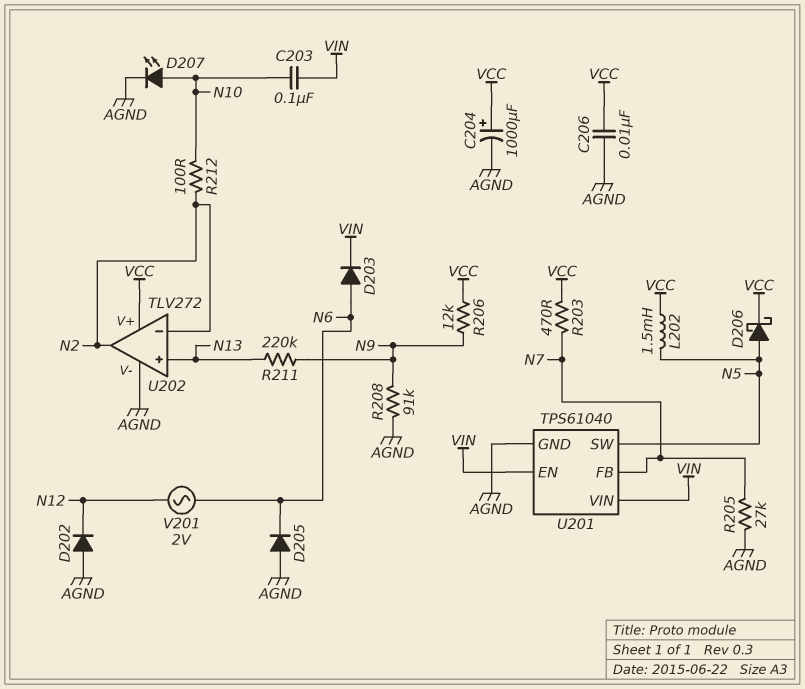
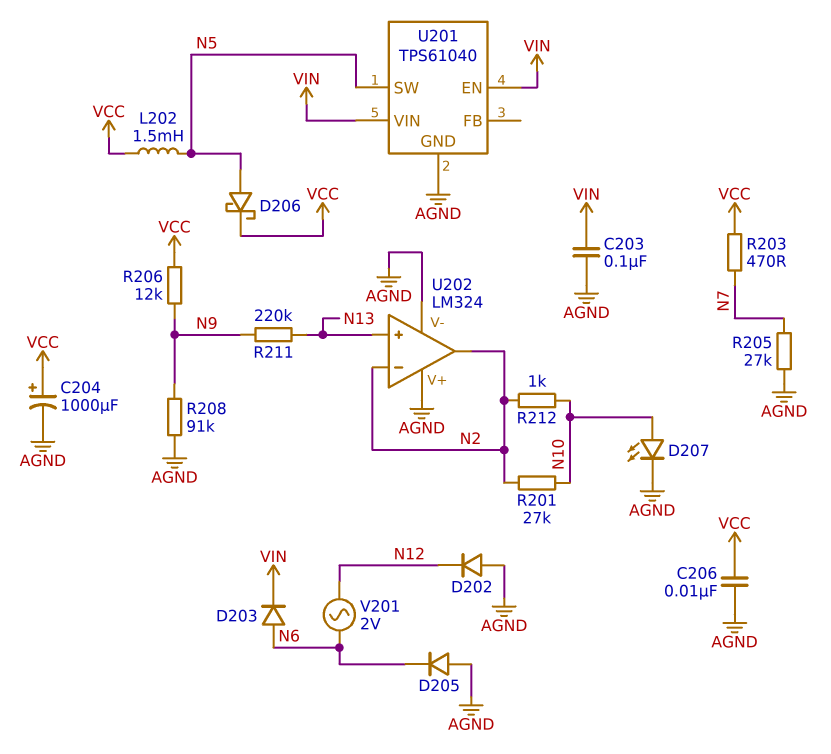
C203: 100nF (N10, VIN) -> 100nF (AGND, VIN)
R201: none -> 27k (N2, N10)
R212: 100 (N2, N10) -> 1k (N2, N10)
U201 pin FB: N7 -> none
U202: TLV272 -> LM324
U202 pin V+: VCC -> AGND

